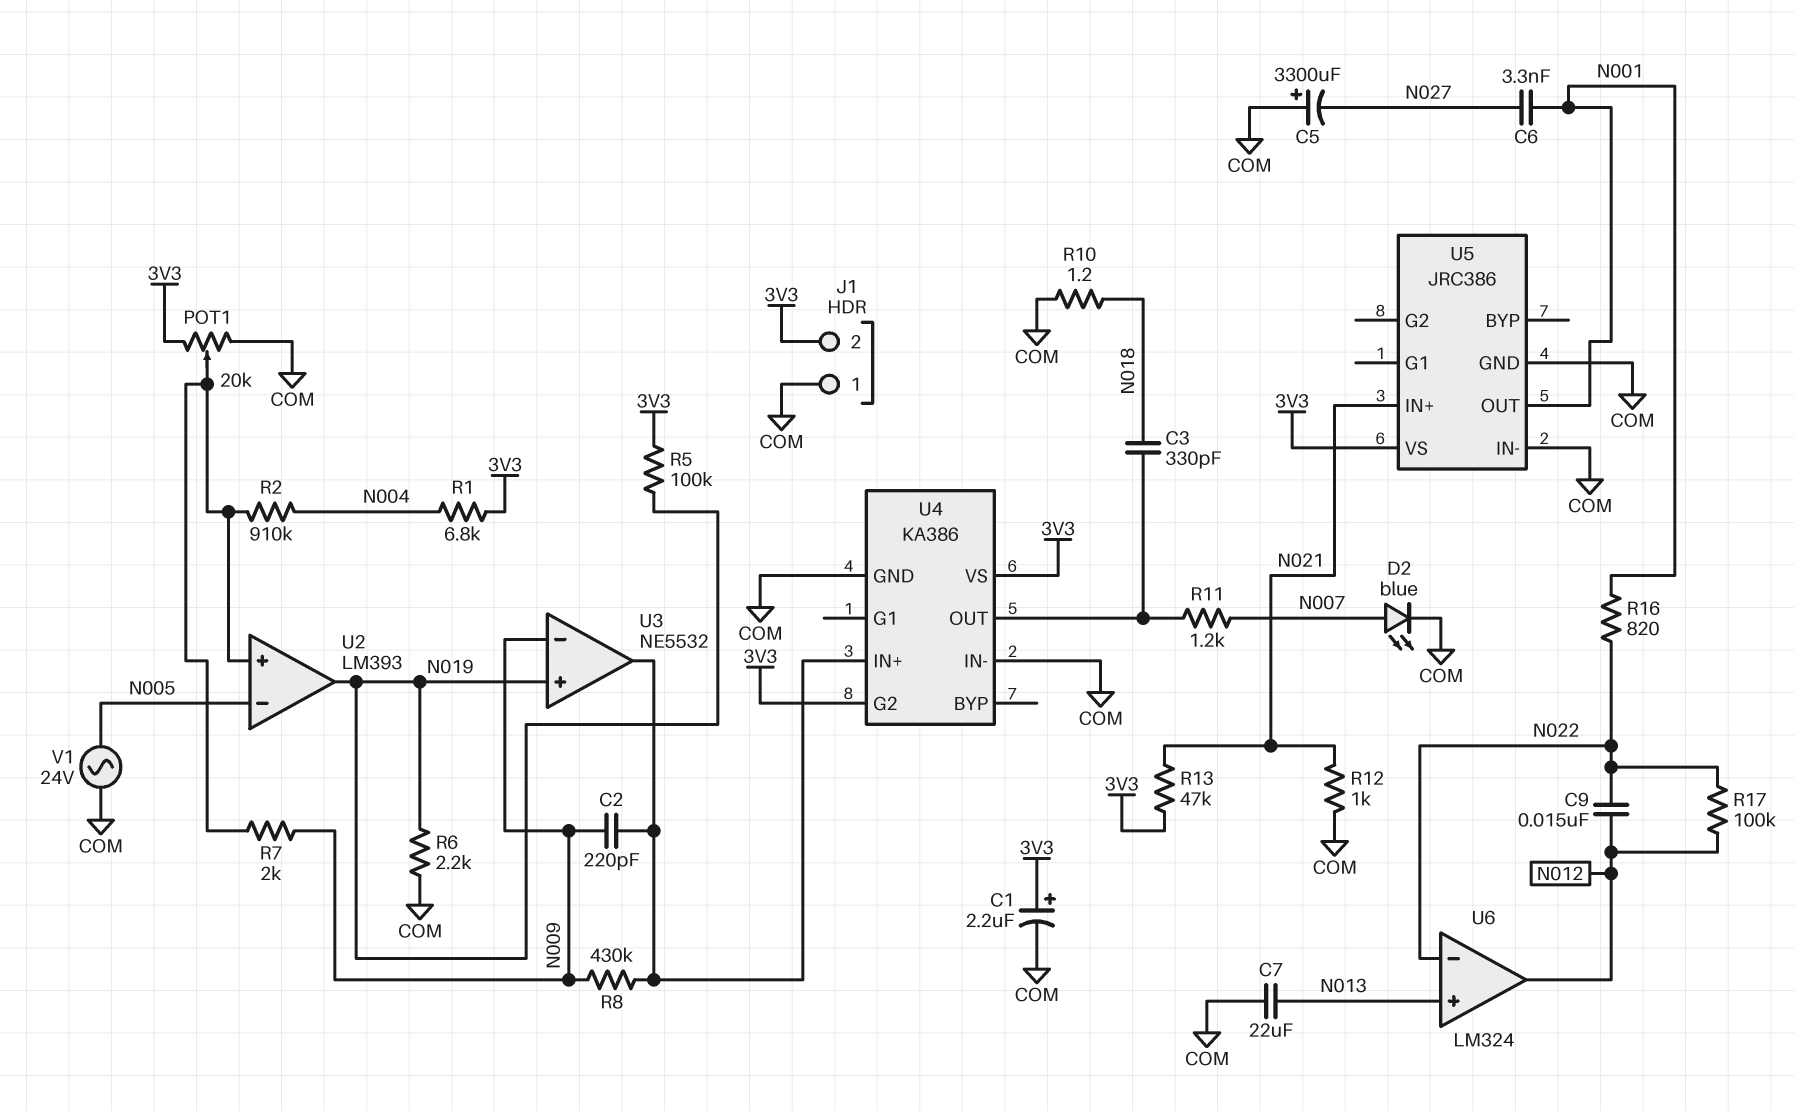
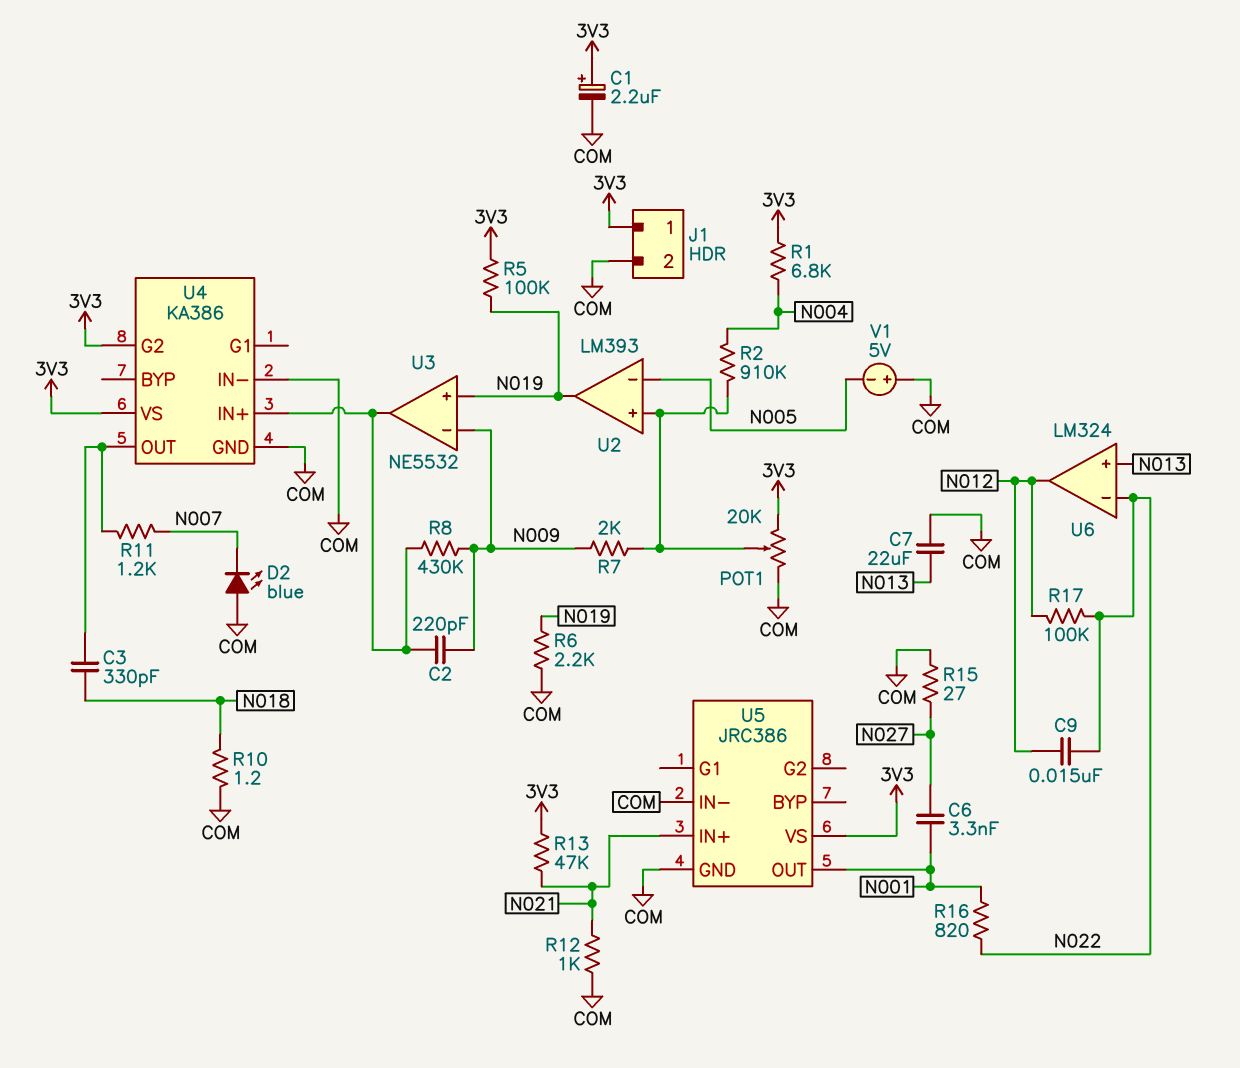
C5: 3300uF (plus COM, minus N027) -> none
D2: LED blue (A N007, K COM) -> LED blue (A COM, K N007)
J1 pin 1: COM -> 3V3
J1 pin 2: 3V3 -> COM
R15: none -> 27 (COM, N027)
V1: AC 24V (COM, N005) -> 5V (plus COM, minus N005)

